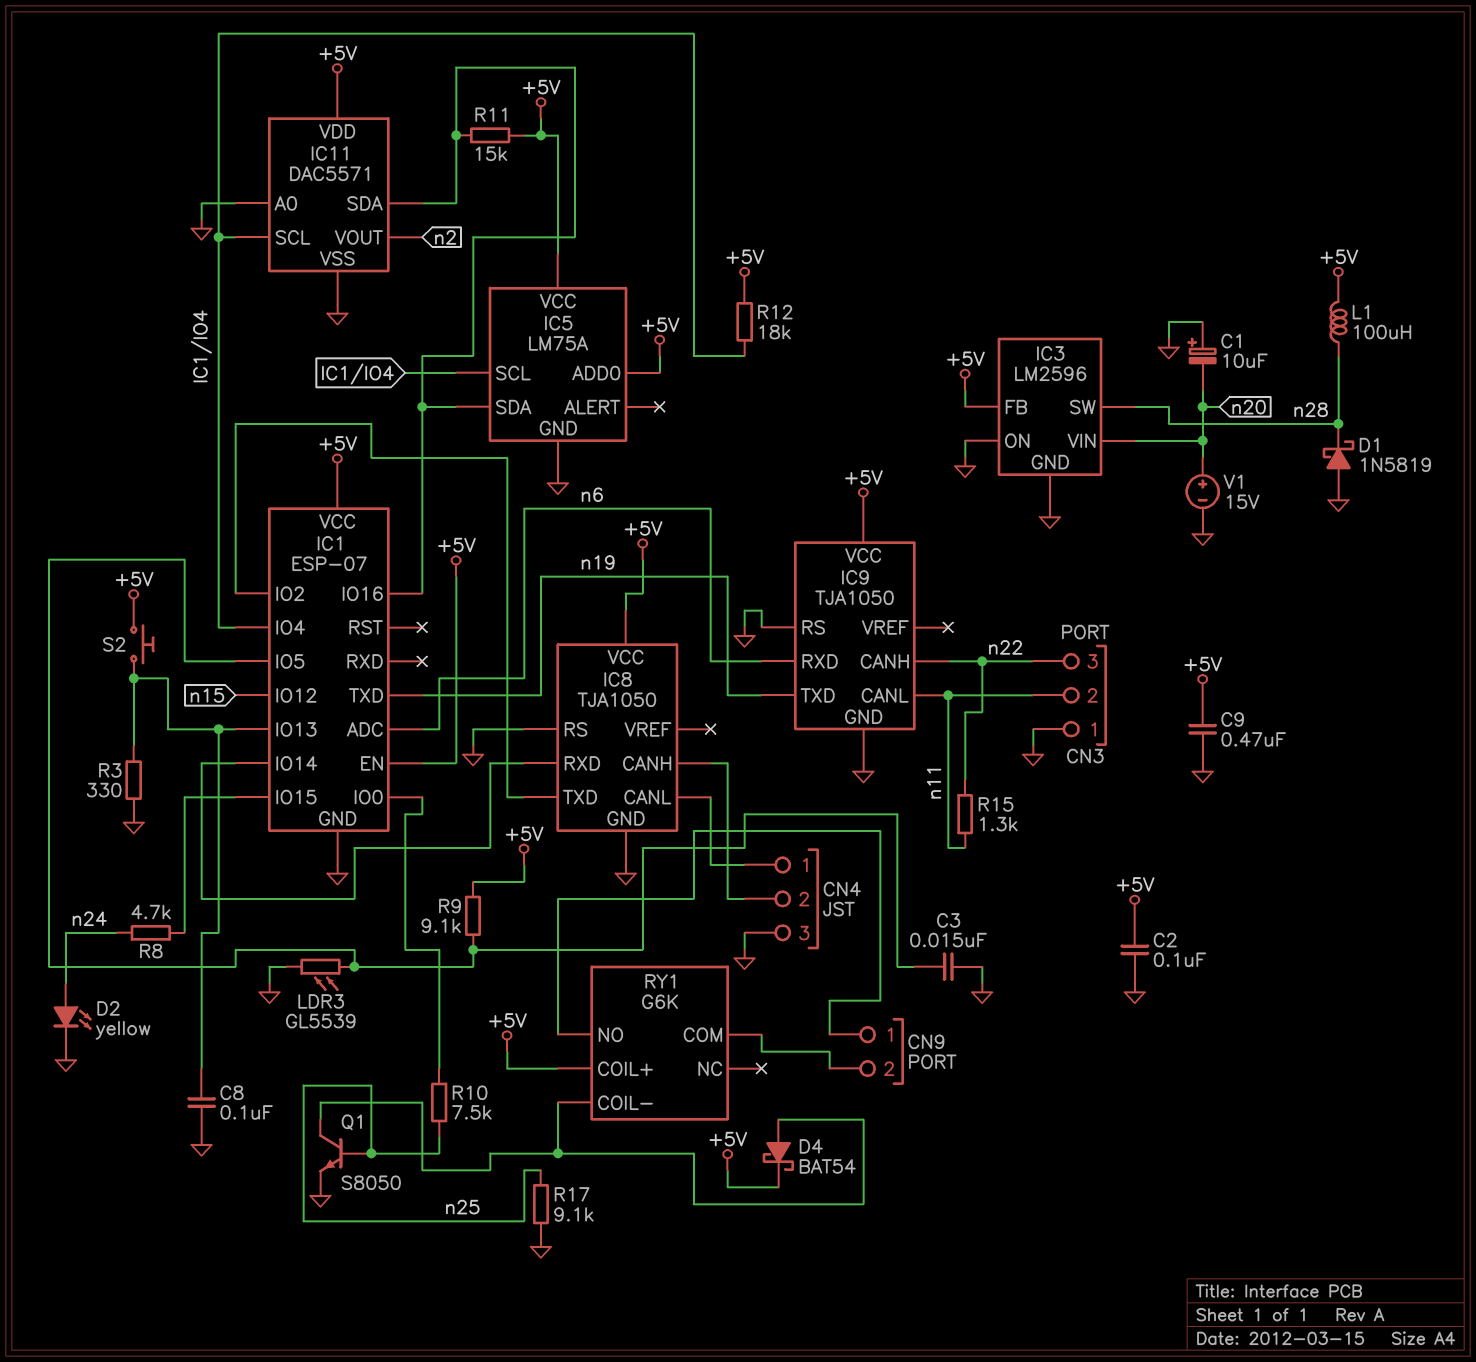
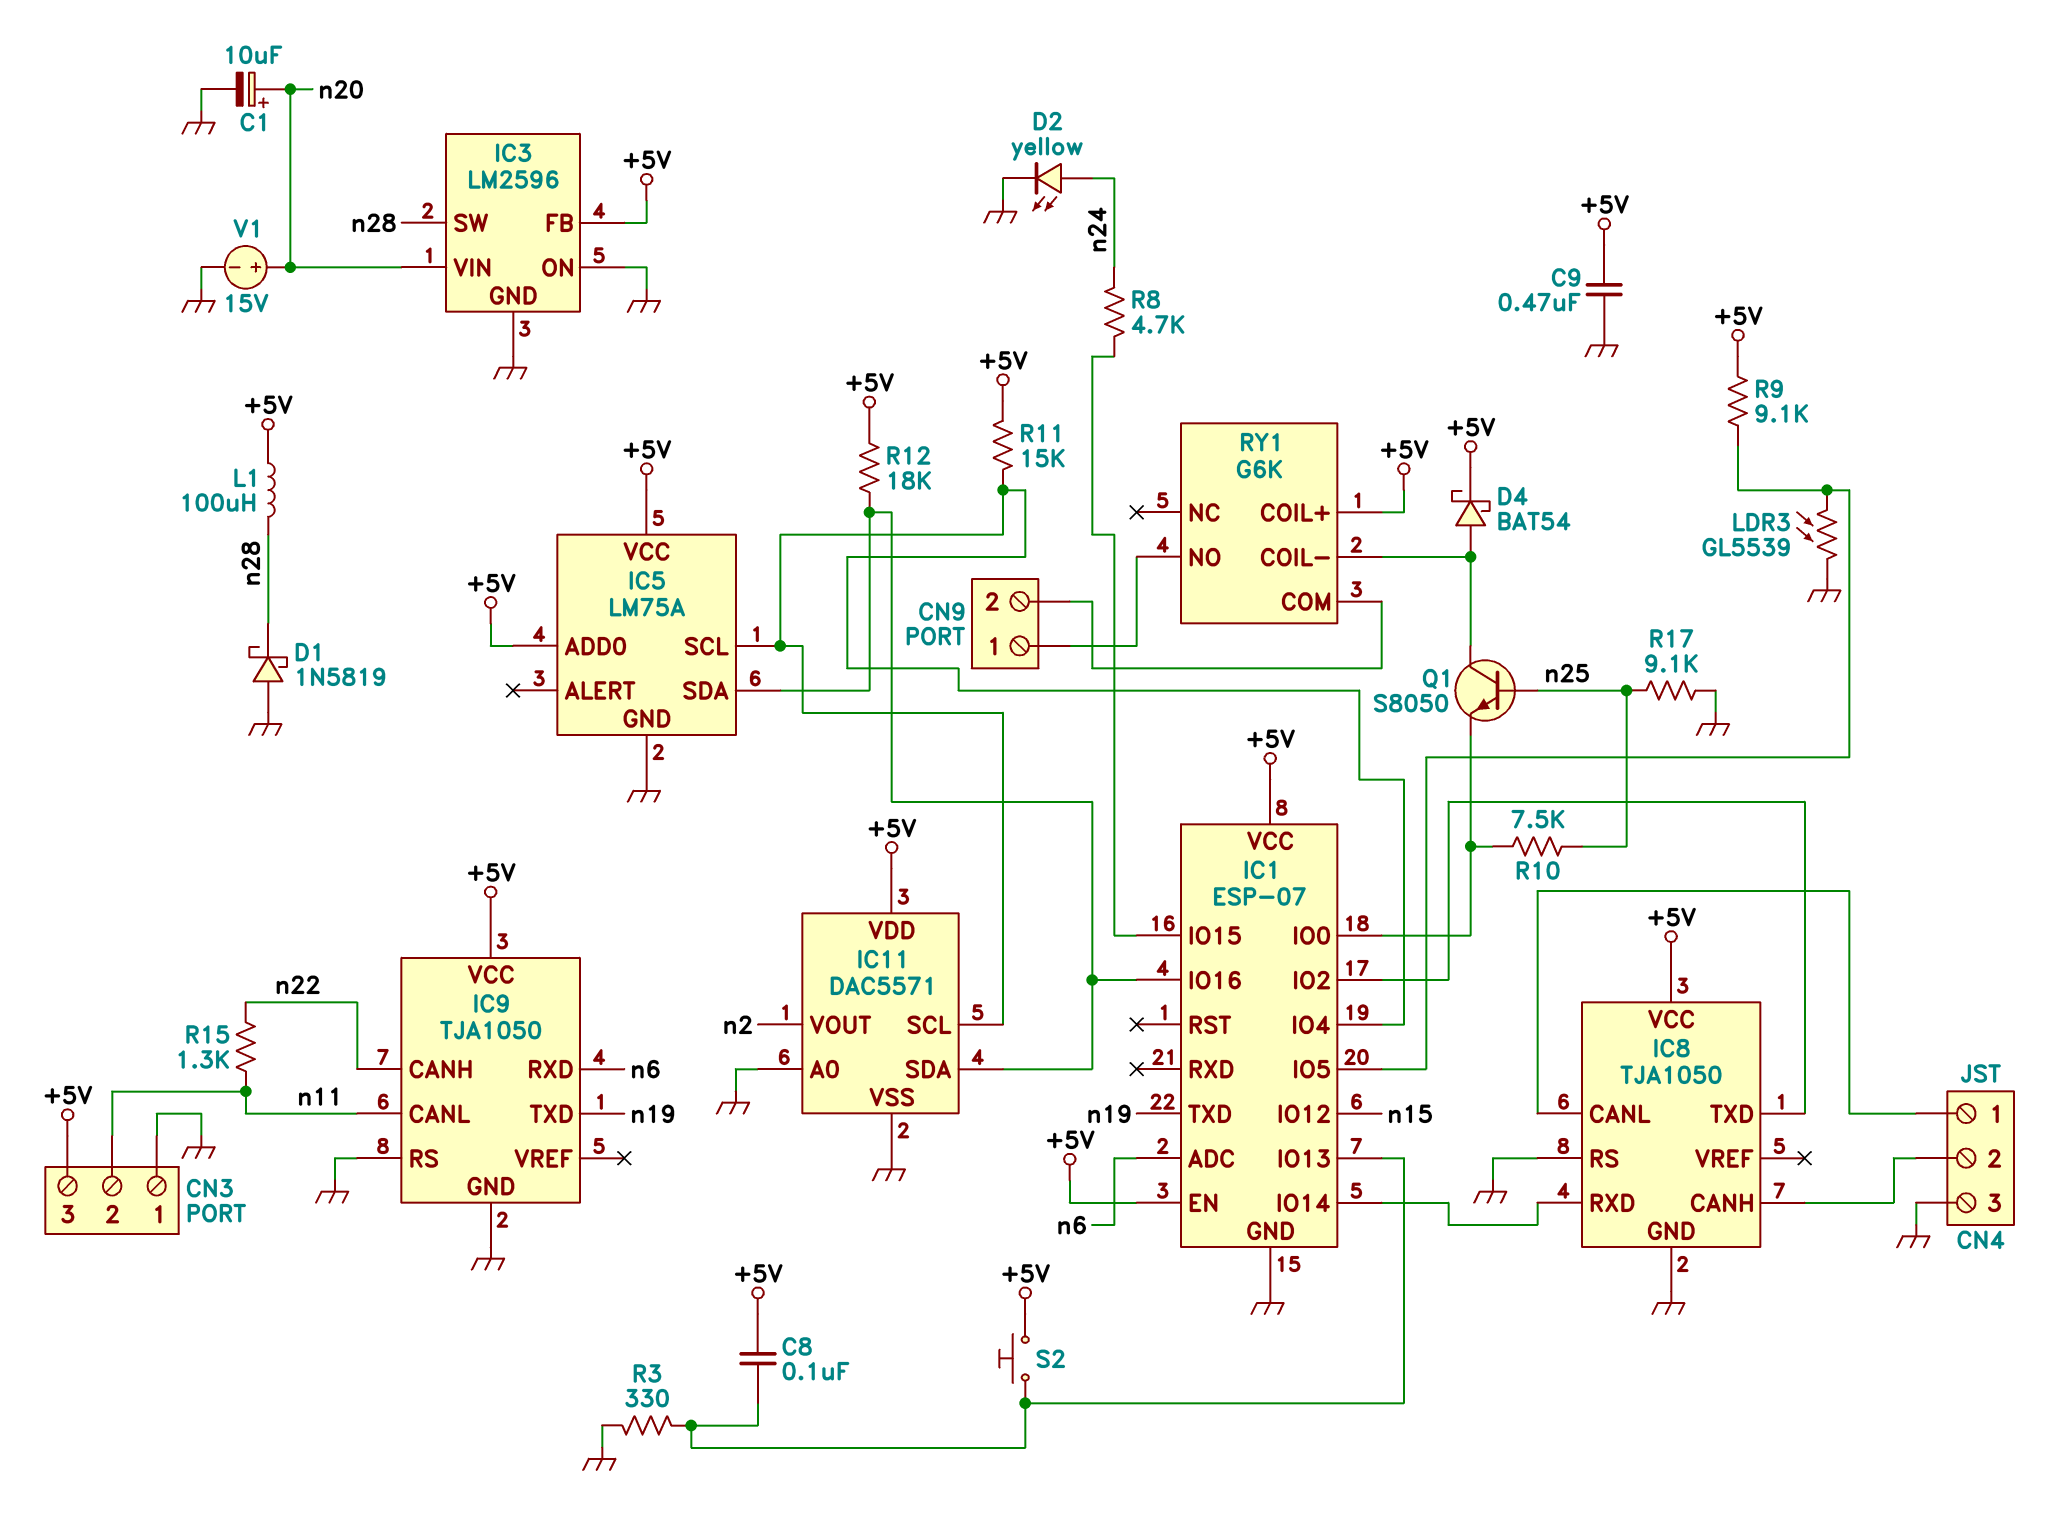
C1: 10uF (plus GND, minus n20) -> 10uF (plus n20, minus GND)
C2: 100nF (+5V, GND) -> none
C3: 15nF (GND, IC1/IO5) -> none
C8: 100nF (GND, IC1/IO13) -> 100nF (+5V, IC1/IO13)
CN3 pin 3: n22 -> +5V
Q1: NPN S8050 (B n25, C RY1/COIL-, E GND) -> NPN S8050 (B n25, C RY1/COIL-, E IC1/IO0)
R11: 15k (+5V, IC1/IO16) -> 15k (+5V, IC1/IO4)
R12: 18k (+5V, IC1/IO4) -> 18k (+5V, IC1/IO16)

